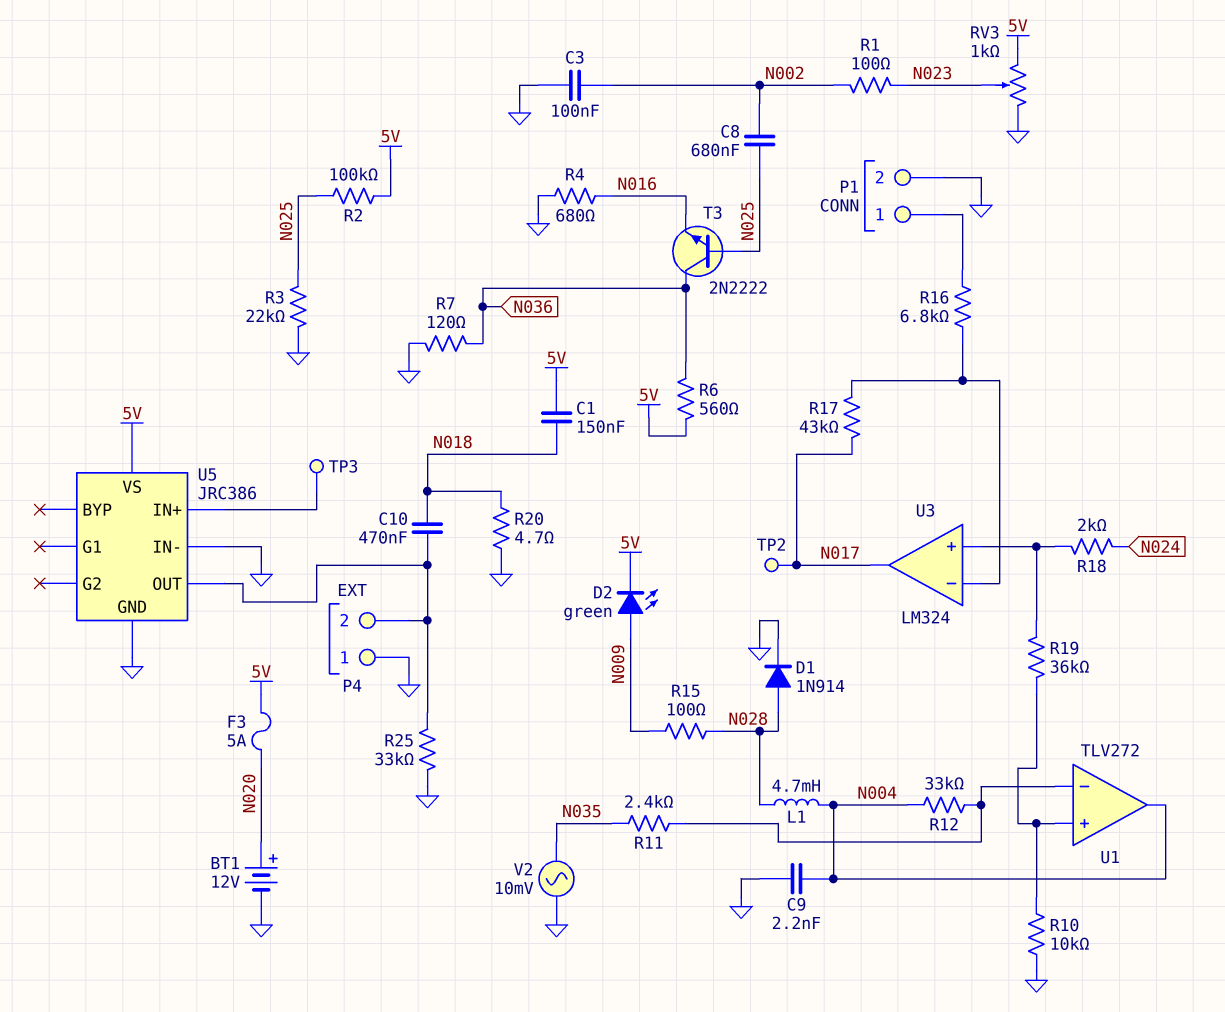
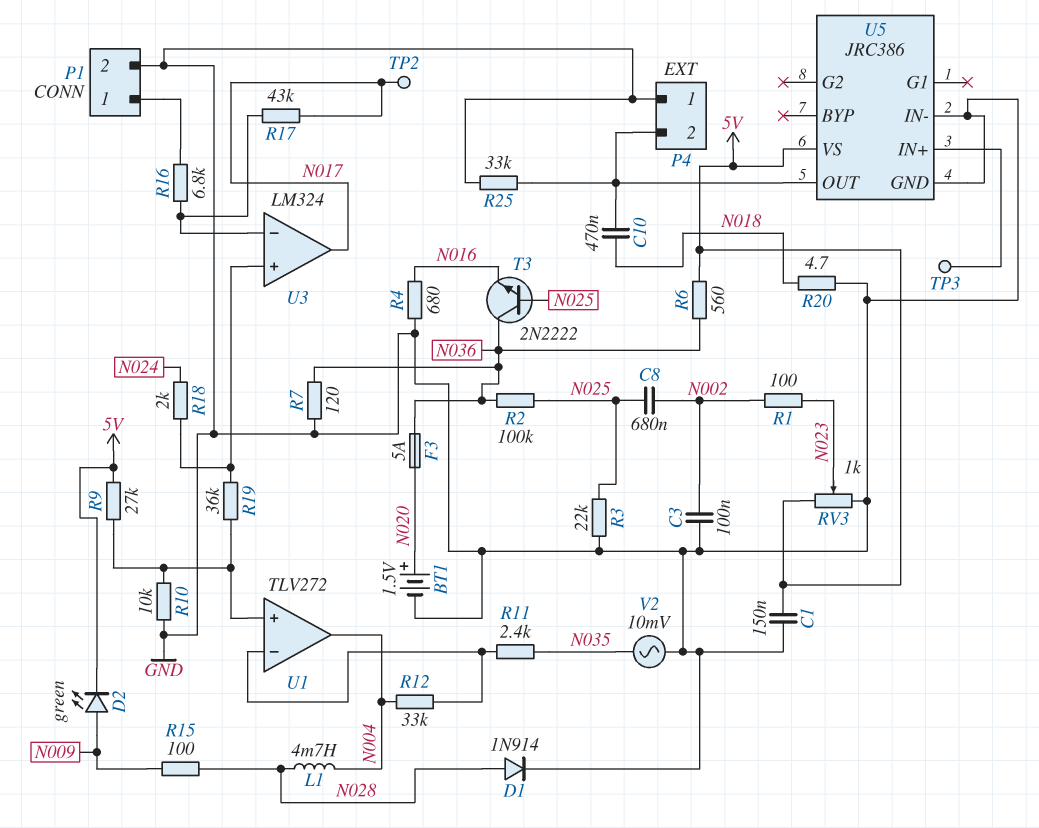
BT1: 12V (plus N020, minus GND) -> 1.5V (plus N020, minus GND)
C1: 150nF (5V, N018) -> 150nF (5V, GND)
C9: 2.2nF (GND, N004) -> none
F3: 5A (5V, N020) -> 5A (N020, N036)
R2: 100k (5V, N025) -> 100k (N025, N036)
R9: none -> 27k (5V, U1/in+)

